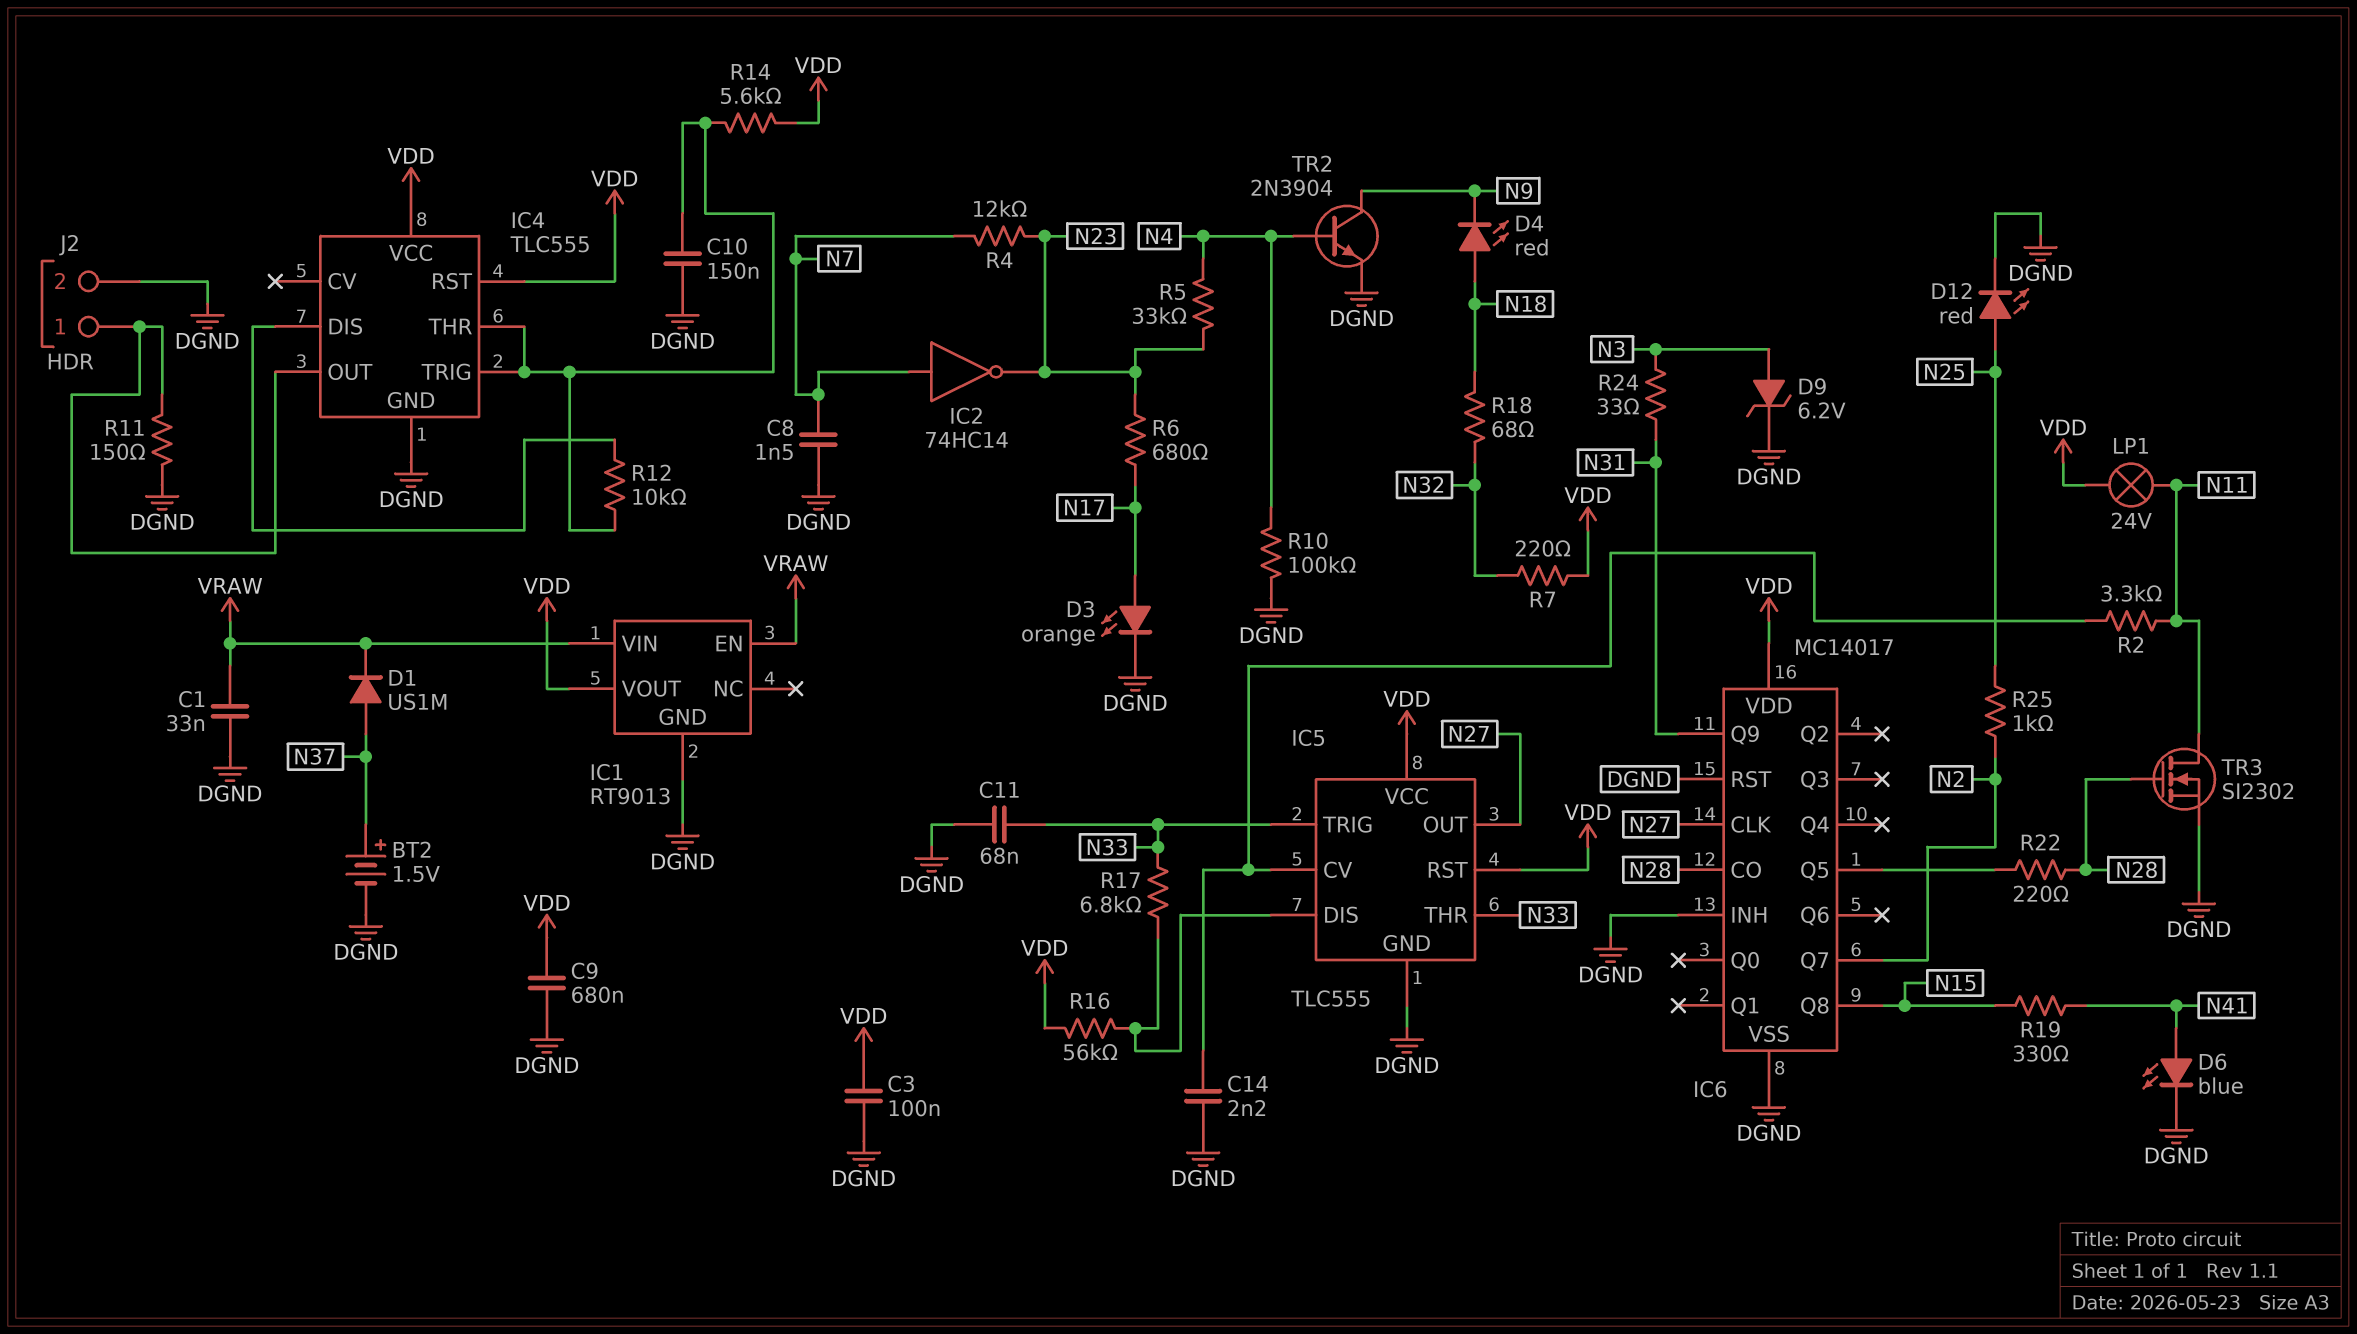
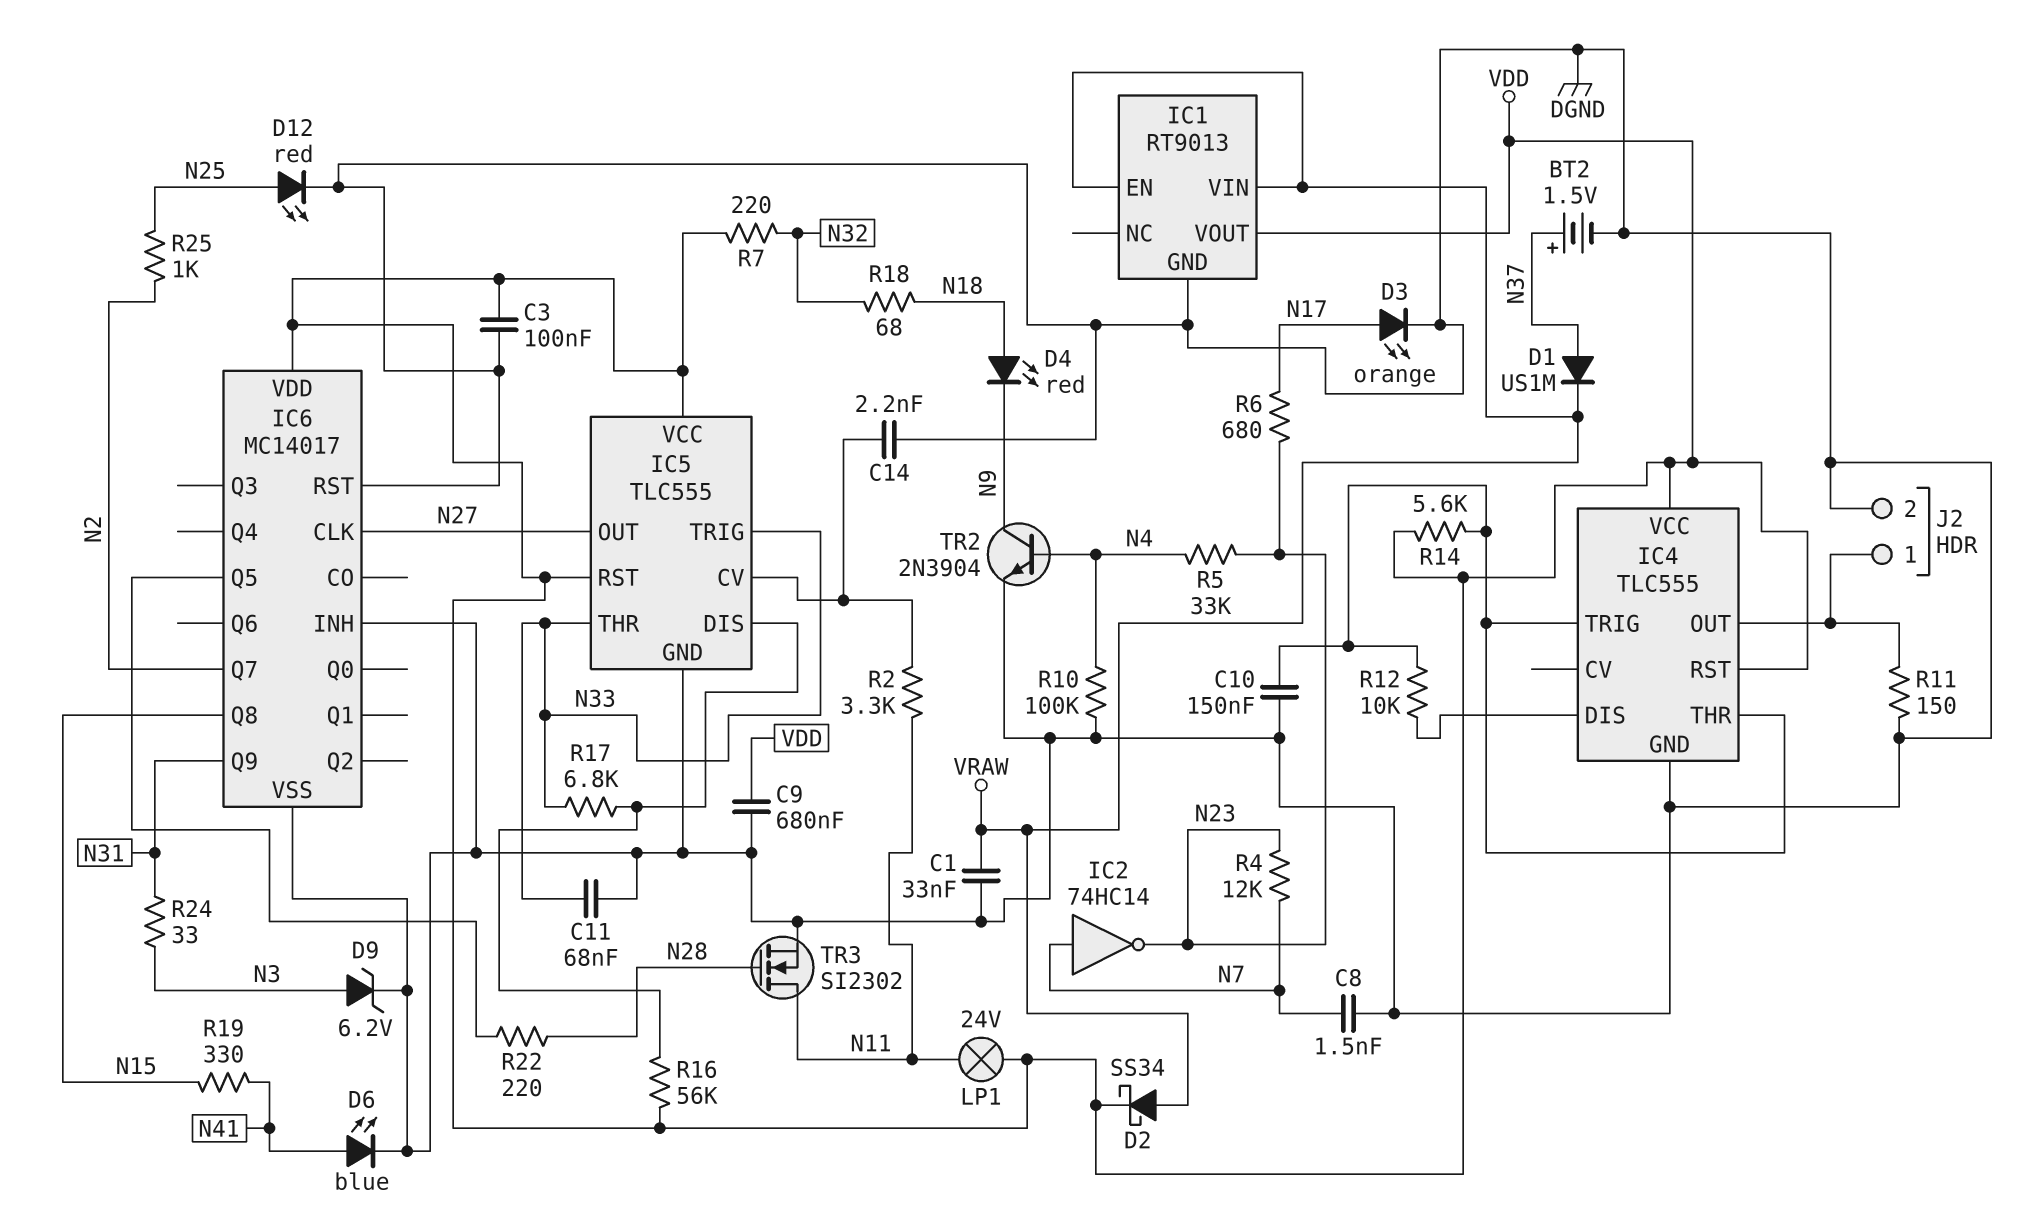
D2: none -> schottky SS34 (A VRAW, K VDD)
IC6 pin CO: N28 -> none

